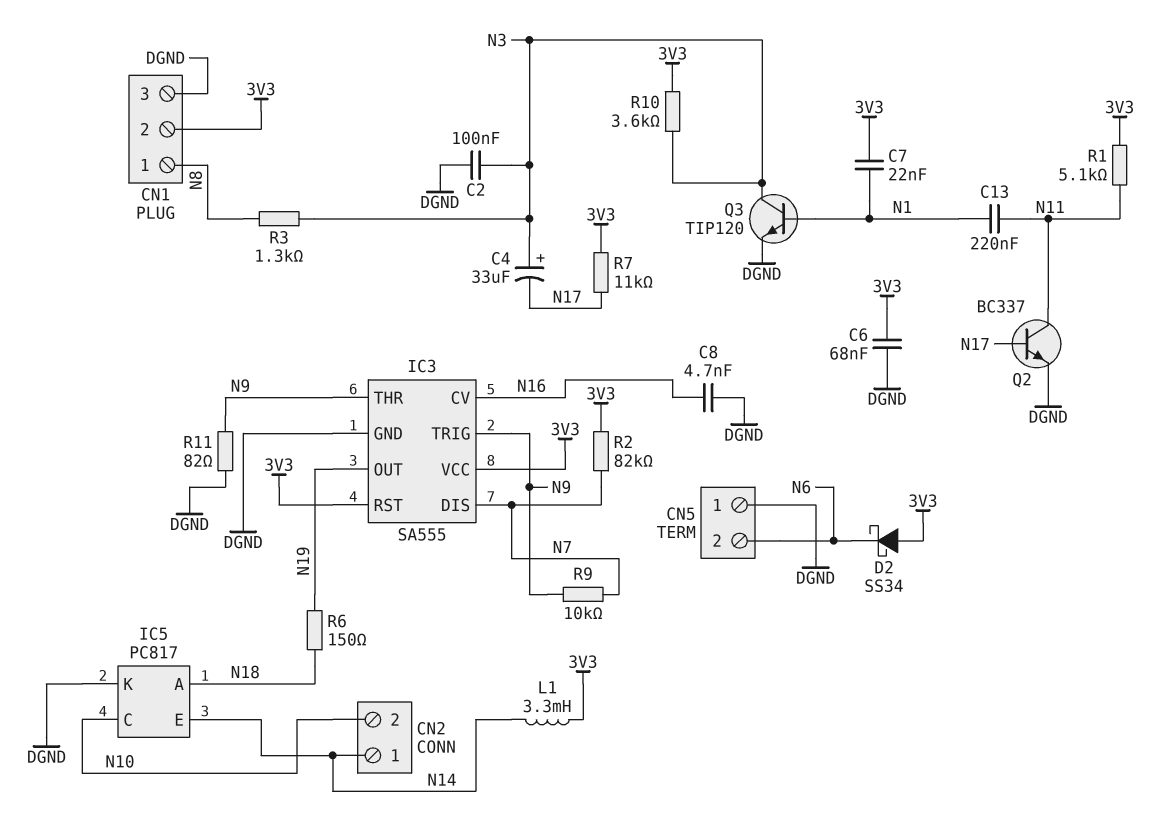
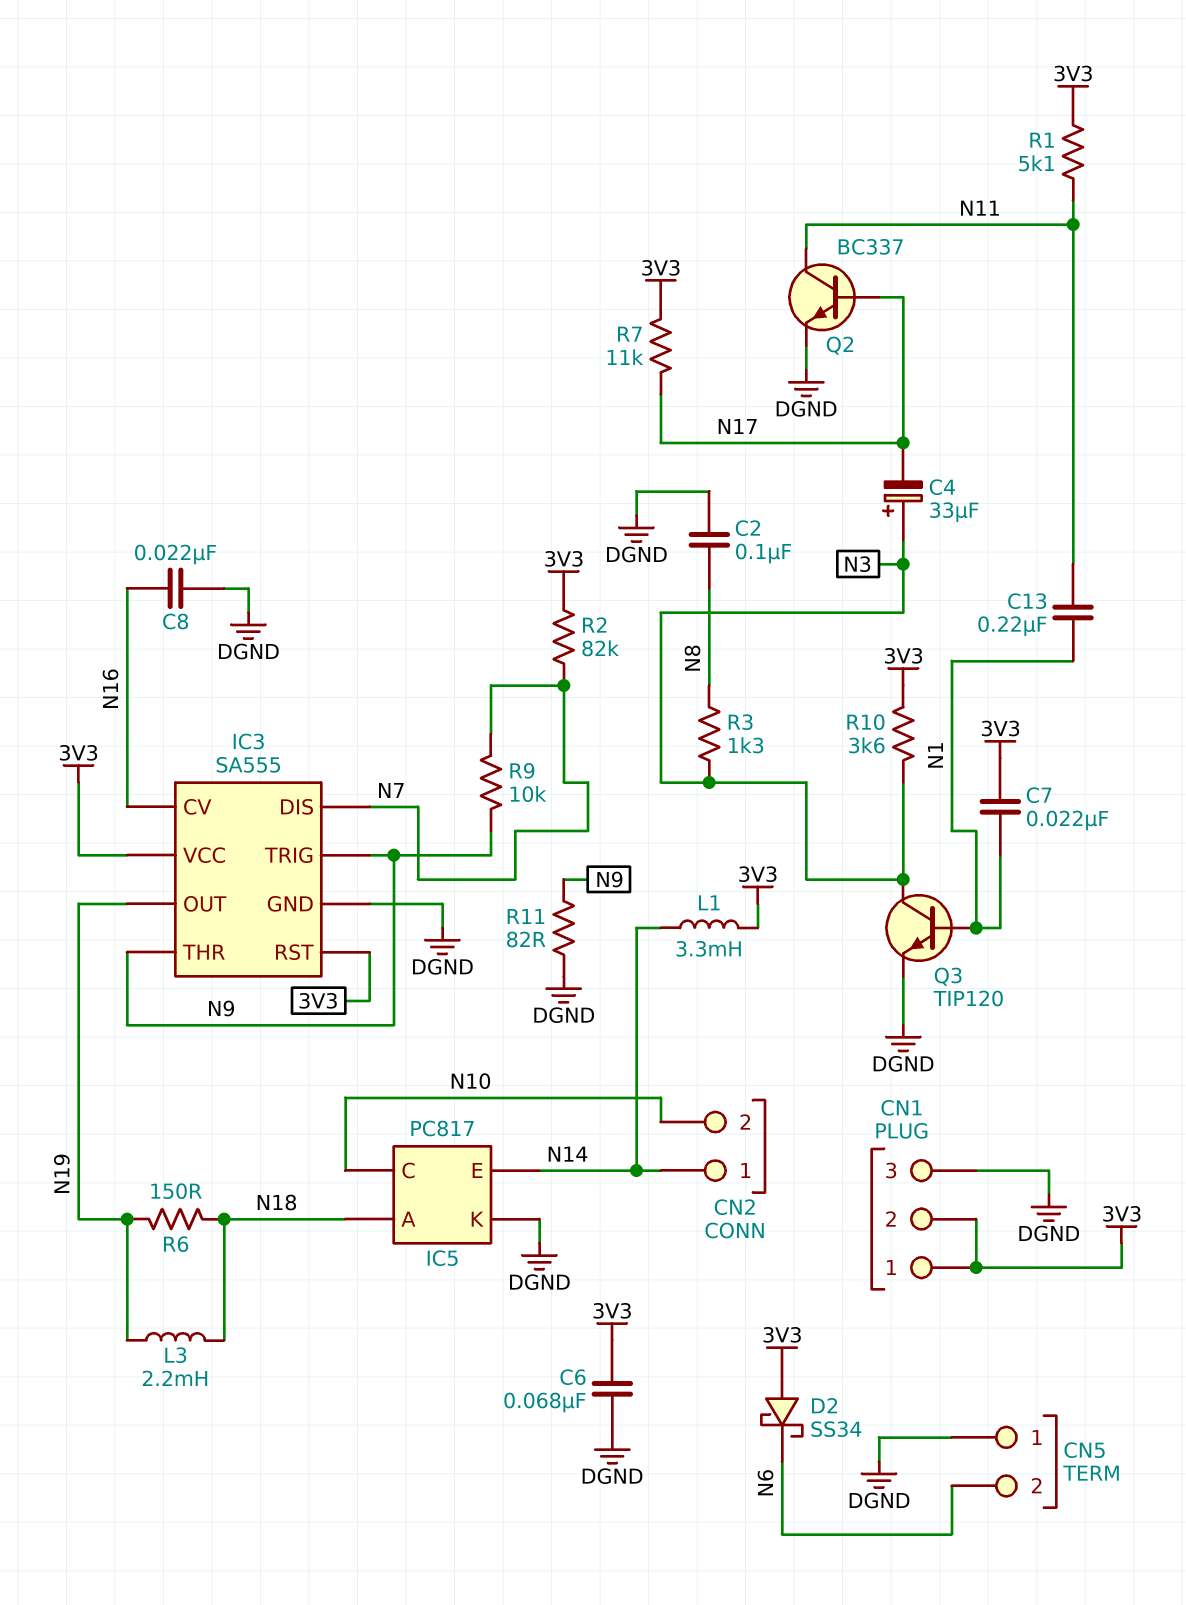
C2: 100nF (DGND, N3) -> 100nF (DGND, N8)
C8: 4.7nF (DGND, N16) -> 22nF (DGND, N16)
CN1 pin 1: N8 -> 3V3
L3: none -> 2.2mH (N18, N19)

